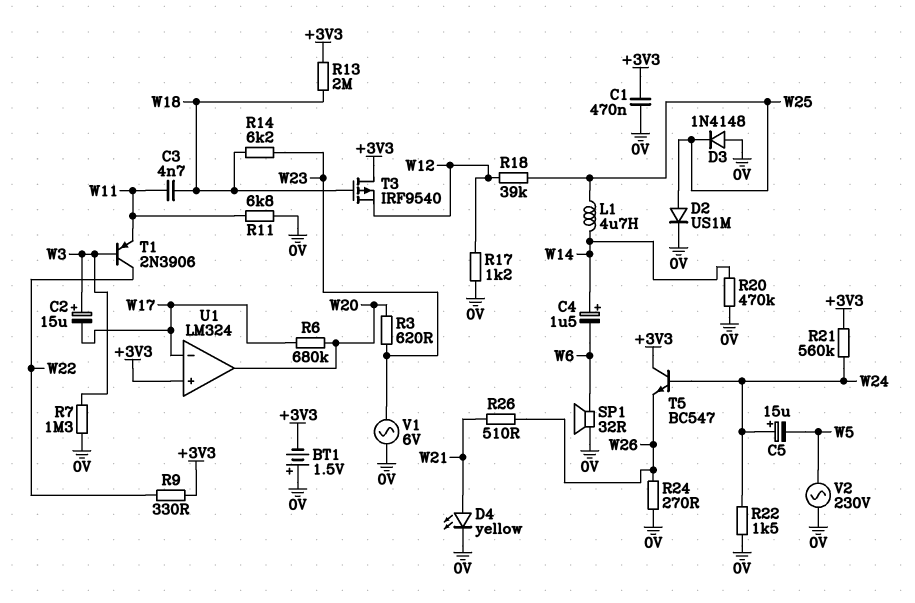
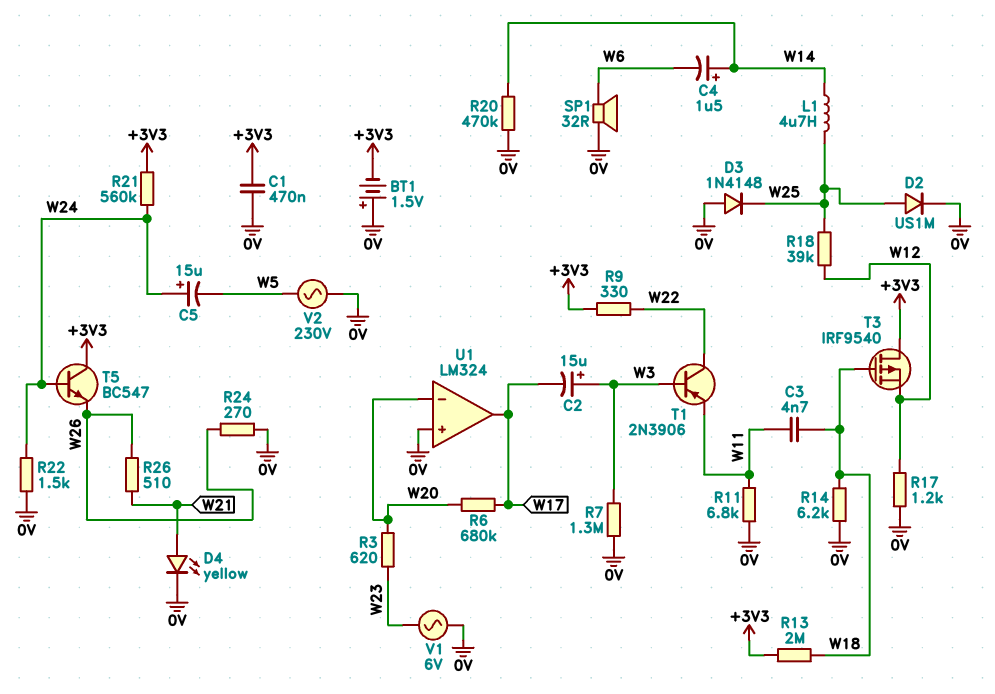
R14: 6.2k (W18, W23) -> 6.2k (0V, W18)
U1 pin in+: +3V3 -> 0V
U1 pin in-: W17 -> W20
U1 pin out: W20 -> W17

